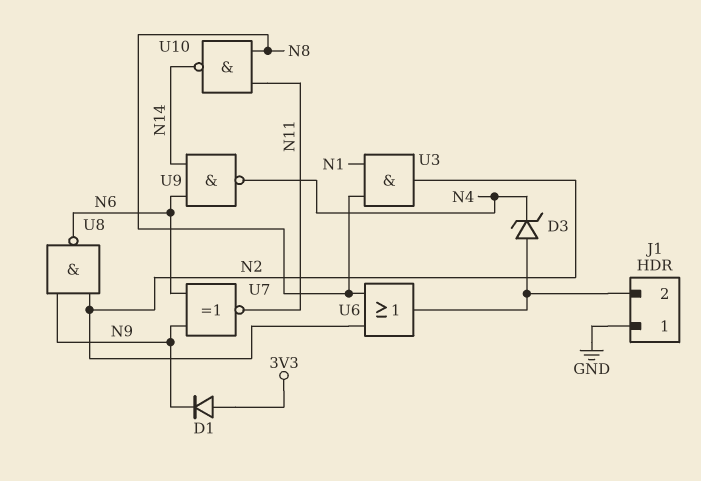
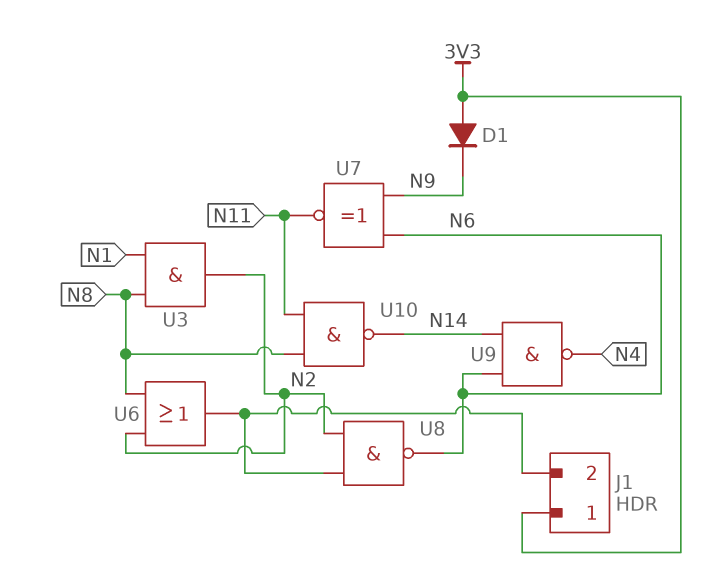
D3: zener (A J1/2, K N4) -> none
J1 pin 1: GND -> 3V3
U8: NAND (in N2, in N9, out N6) -> NAND (in J1/2, in N2, out N6)

